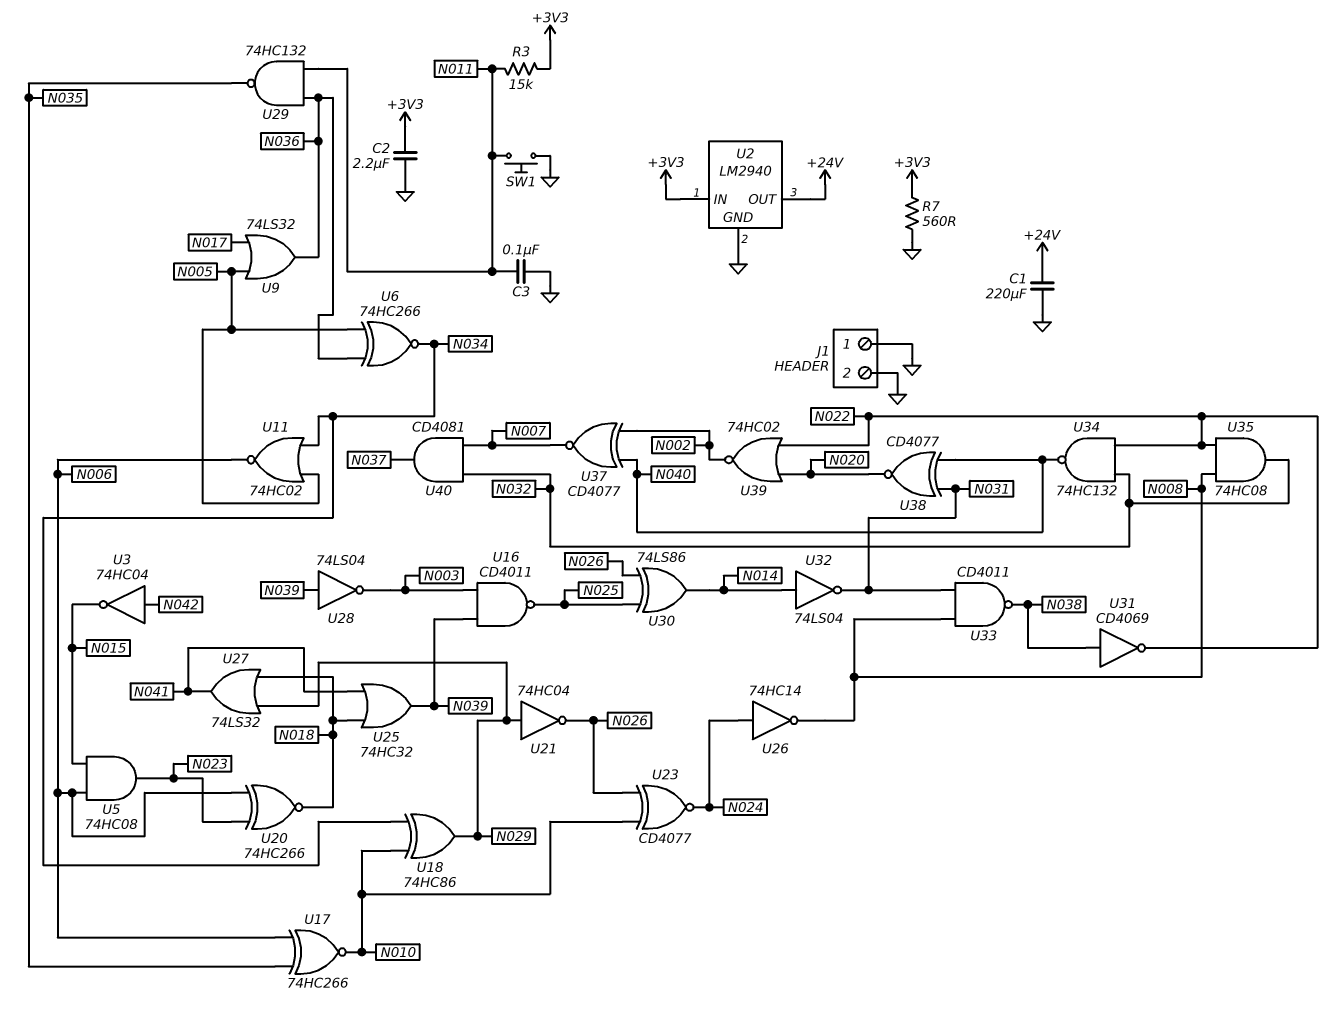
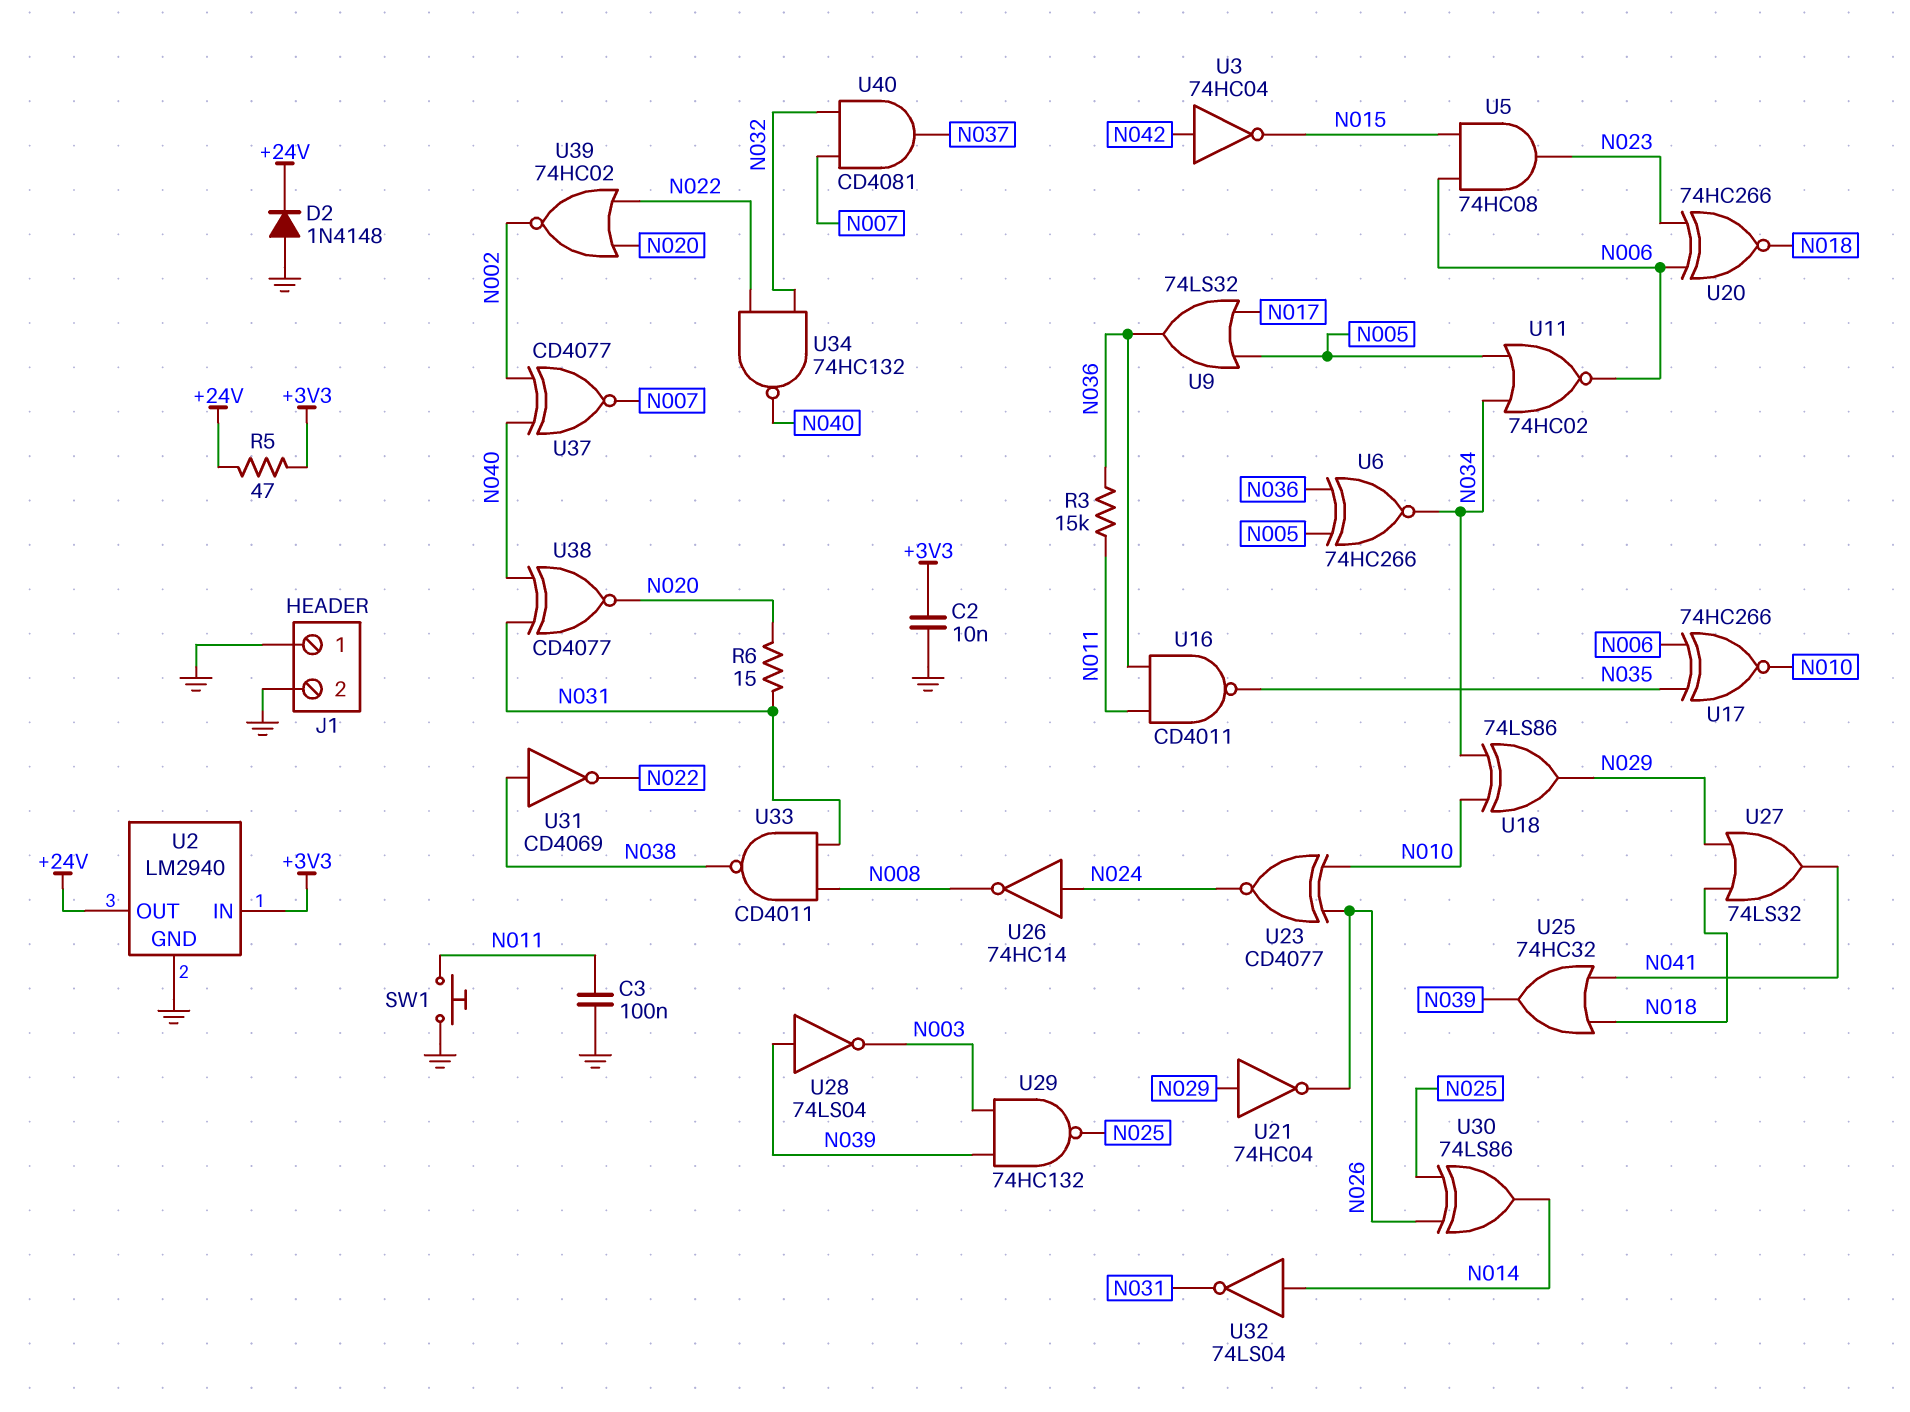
C1: 220uF (+24V, GND) -> none
C2: 2.2uF (+3V3, GND) -> 10nF (+3V3, GND)
D2: none -> diode 1N4148 (A GND, K +24V)
R3: 15k (+3V3, N011) -> 15k (N011, N036)
R5: none -> 47 (+3V3, +24V)
R6: none -> 15 (N020, N031)
R7: 560 (+3V3, GND) -> none
U16: NAND CD4011 (in N003, in N039, out N025) -> NAND CD4011 (in N011, in N036, out N035)
U18: XOR 74HC86 (in N010, in N034, out N029) -> XOR 74LS86 (in N010, in N034, out N029)
U29: NAND 74HC132 (in N011, in N036, out N035) -> NAND 74HC132 (in N003, in N039, out N025)
U35: AND 74HC08 (in N008, in N022, out N032) -> none

